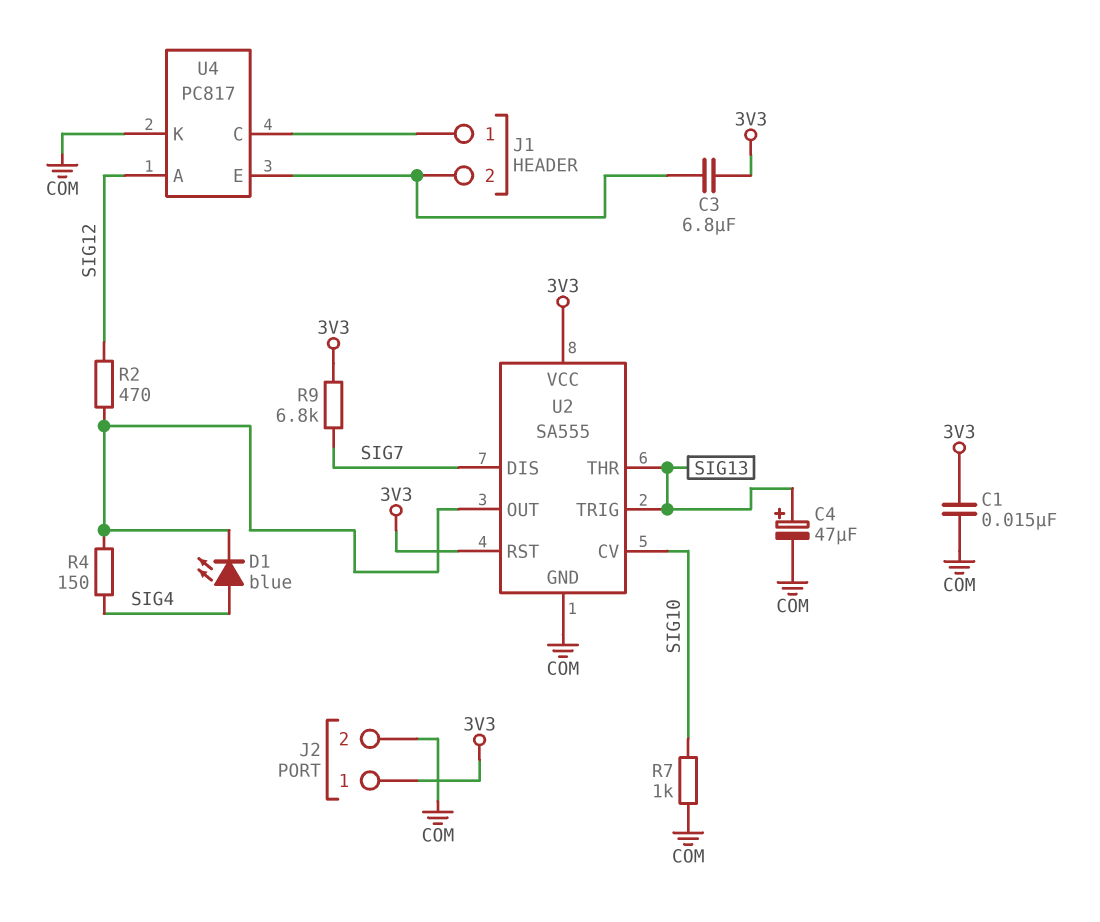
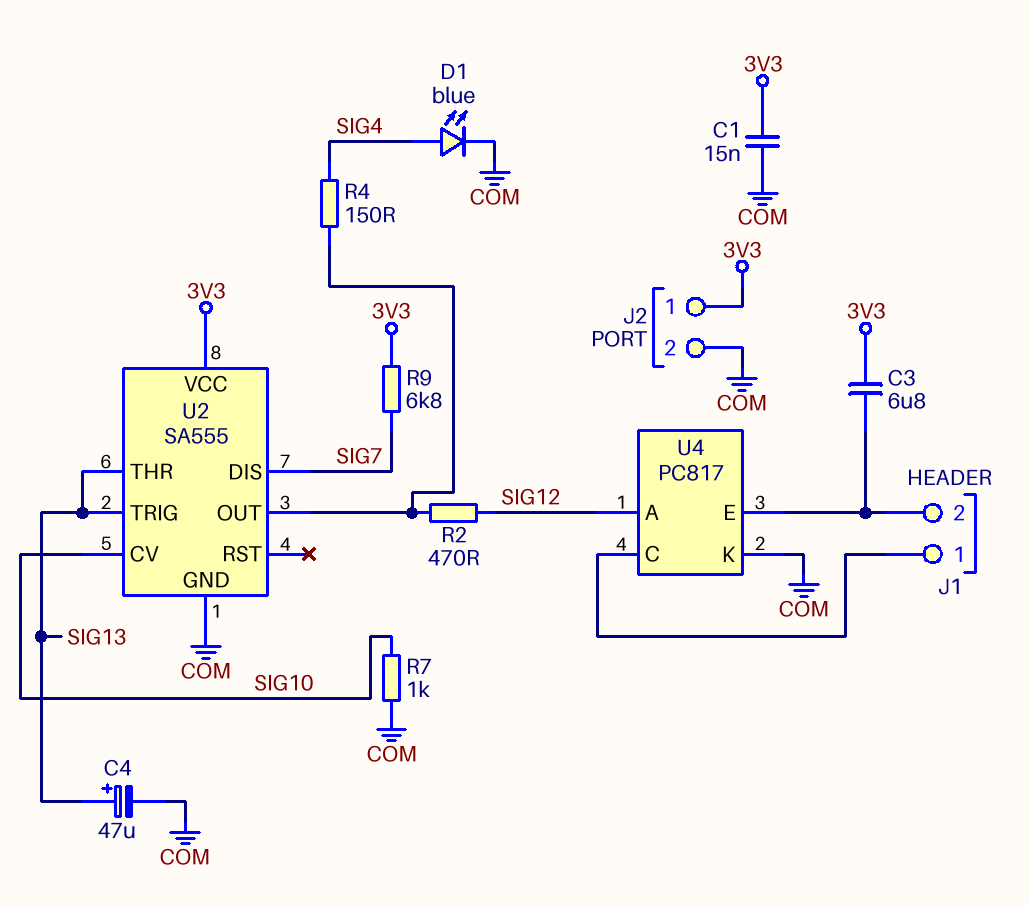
D1: LED blue (A SIG4, K U2/OUT) -> LED blue (A SIG4, K COM)
U2 pin RST: 3V3 -> none

